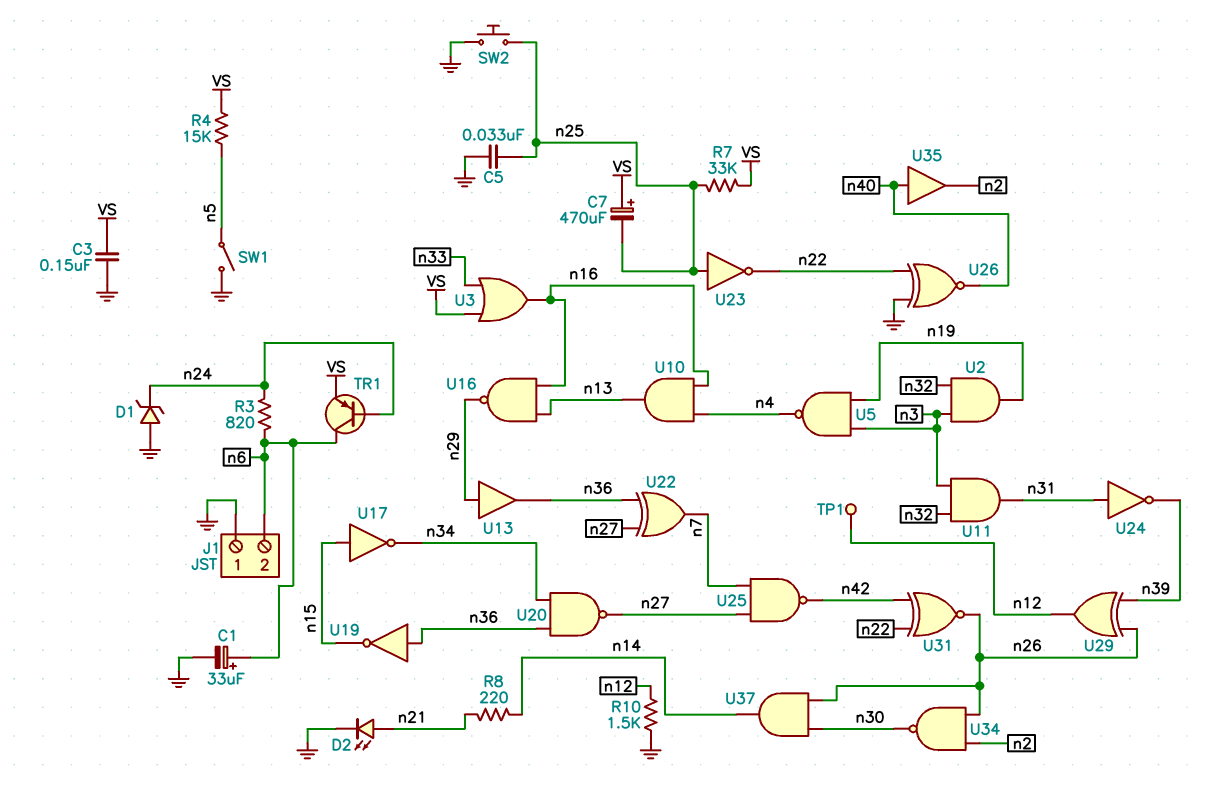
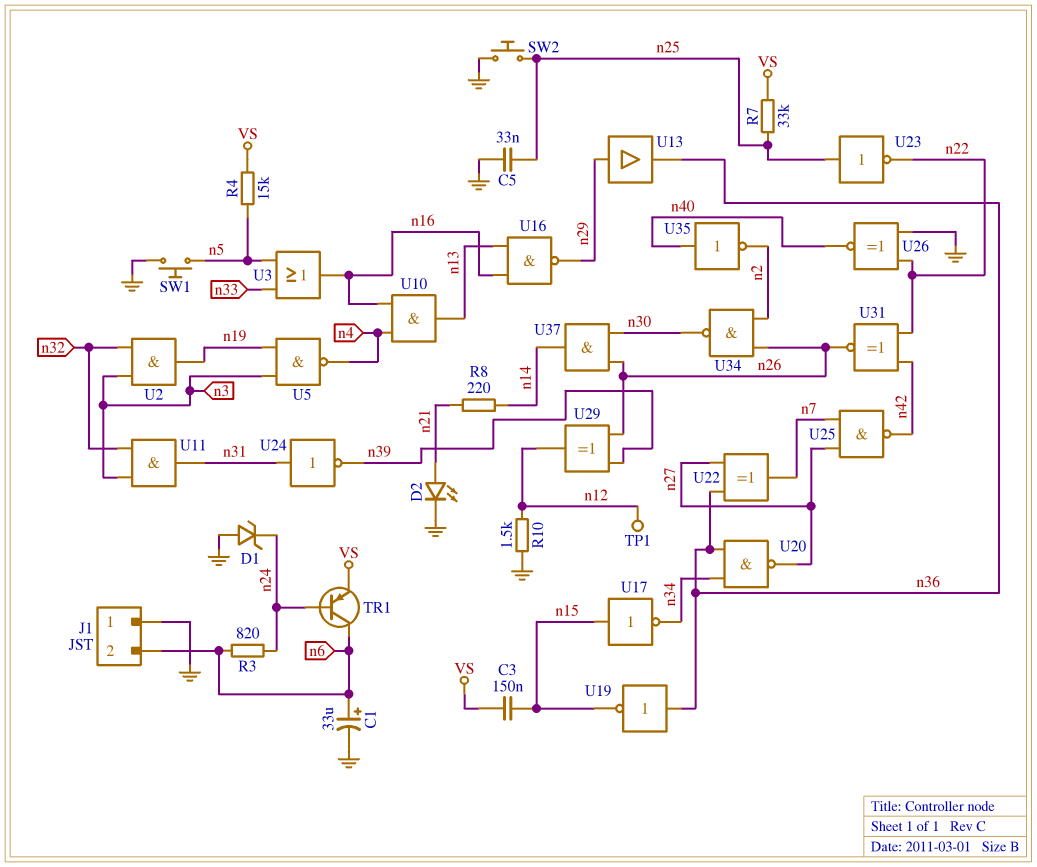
C3: 150nF (GND, VS) -> 150nF (VS, n15)
C7: 470uF (plus VS, minus n25) -> none
SW1: switch (GND, n5) -> button (GND, n5)
U3: OR (in VS, in n33, out n16) -> OR (in n5, in n33, out n16)
U35: buffer (in n40, out n2) -> NOT (in n40, out n2)

